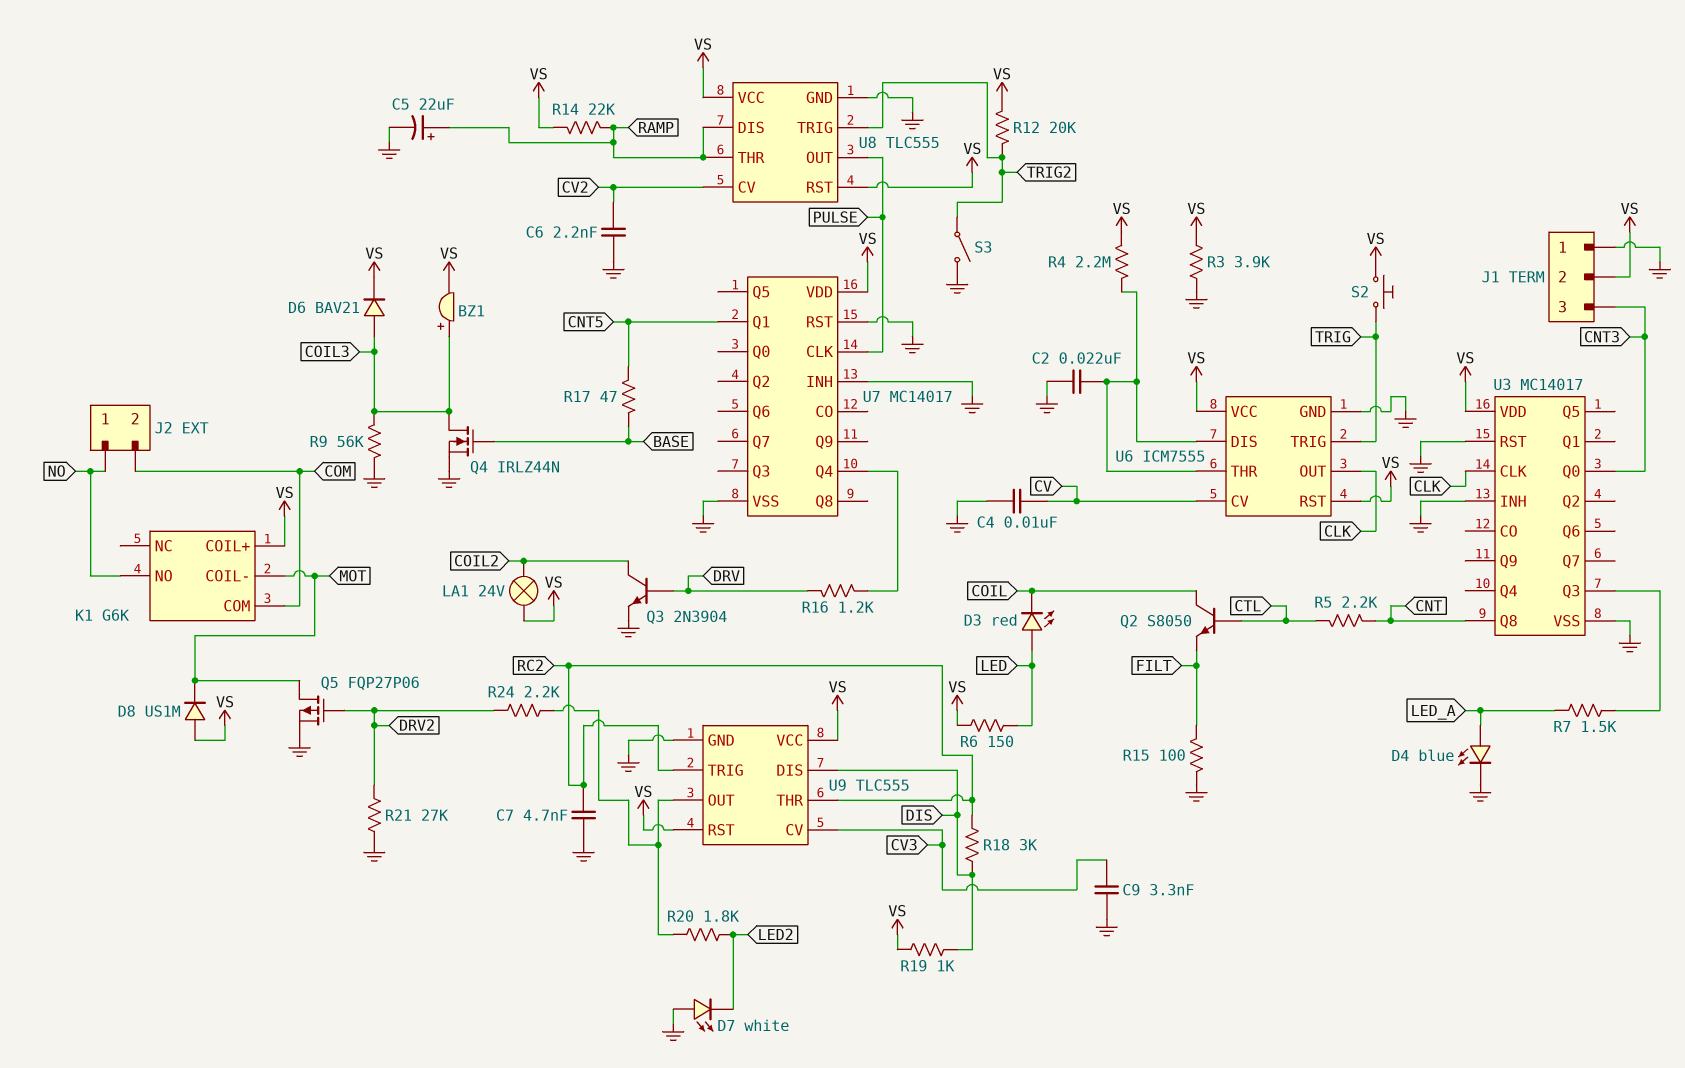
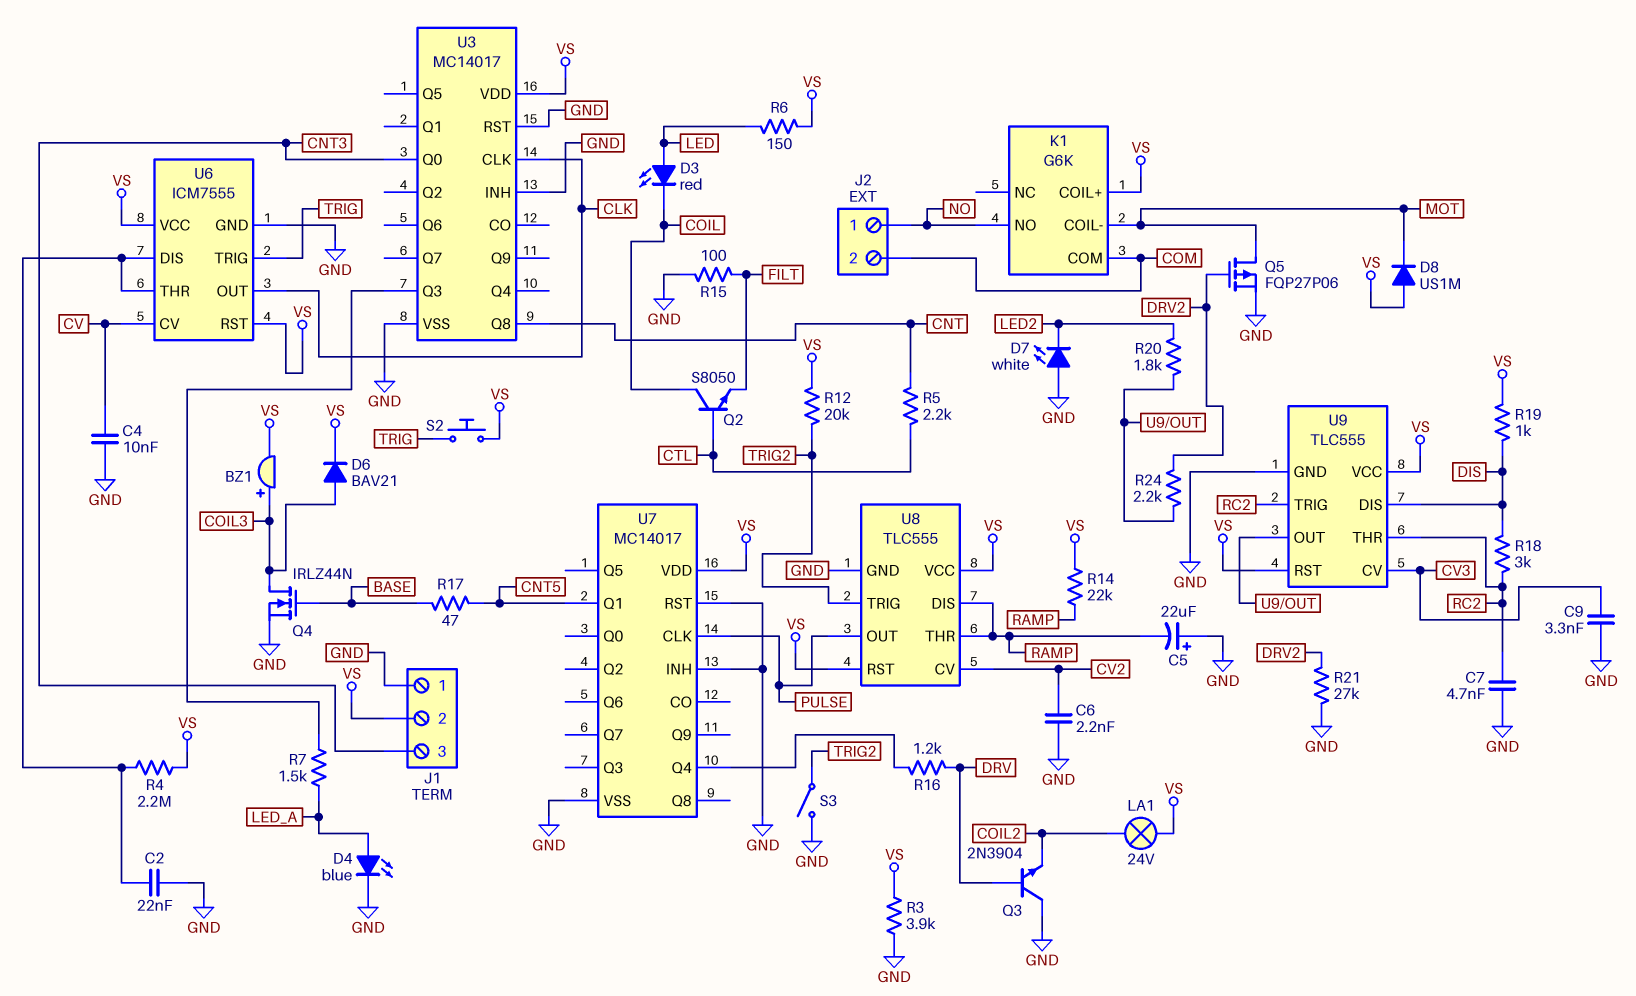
C5: 22uF (plus RAMP, minus GND) -> 22uF (plus GND, minus RAMP)
Q3: NPN 2N3904 (B DRV, C COIL2, E GND) -> NPN 2N3904 (B DRV, C GND, E COIL2)
R9: 56k (COIL3, GND) -> none

